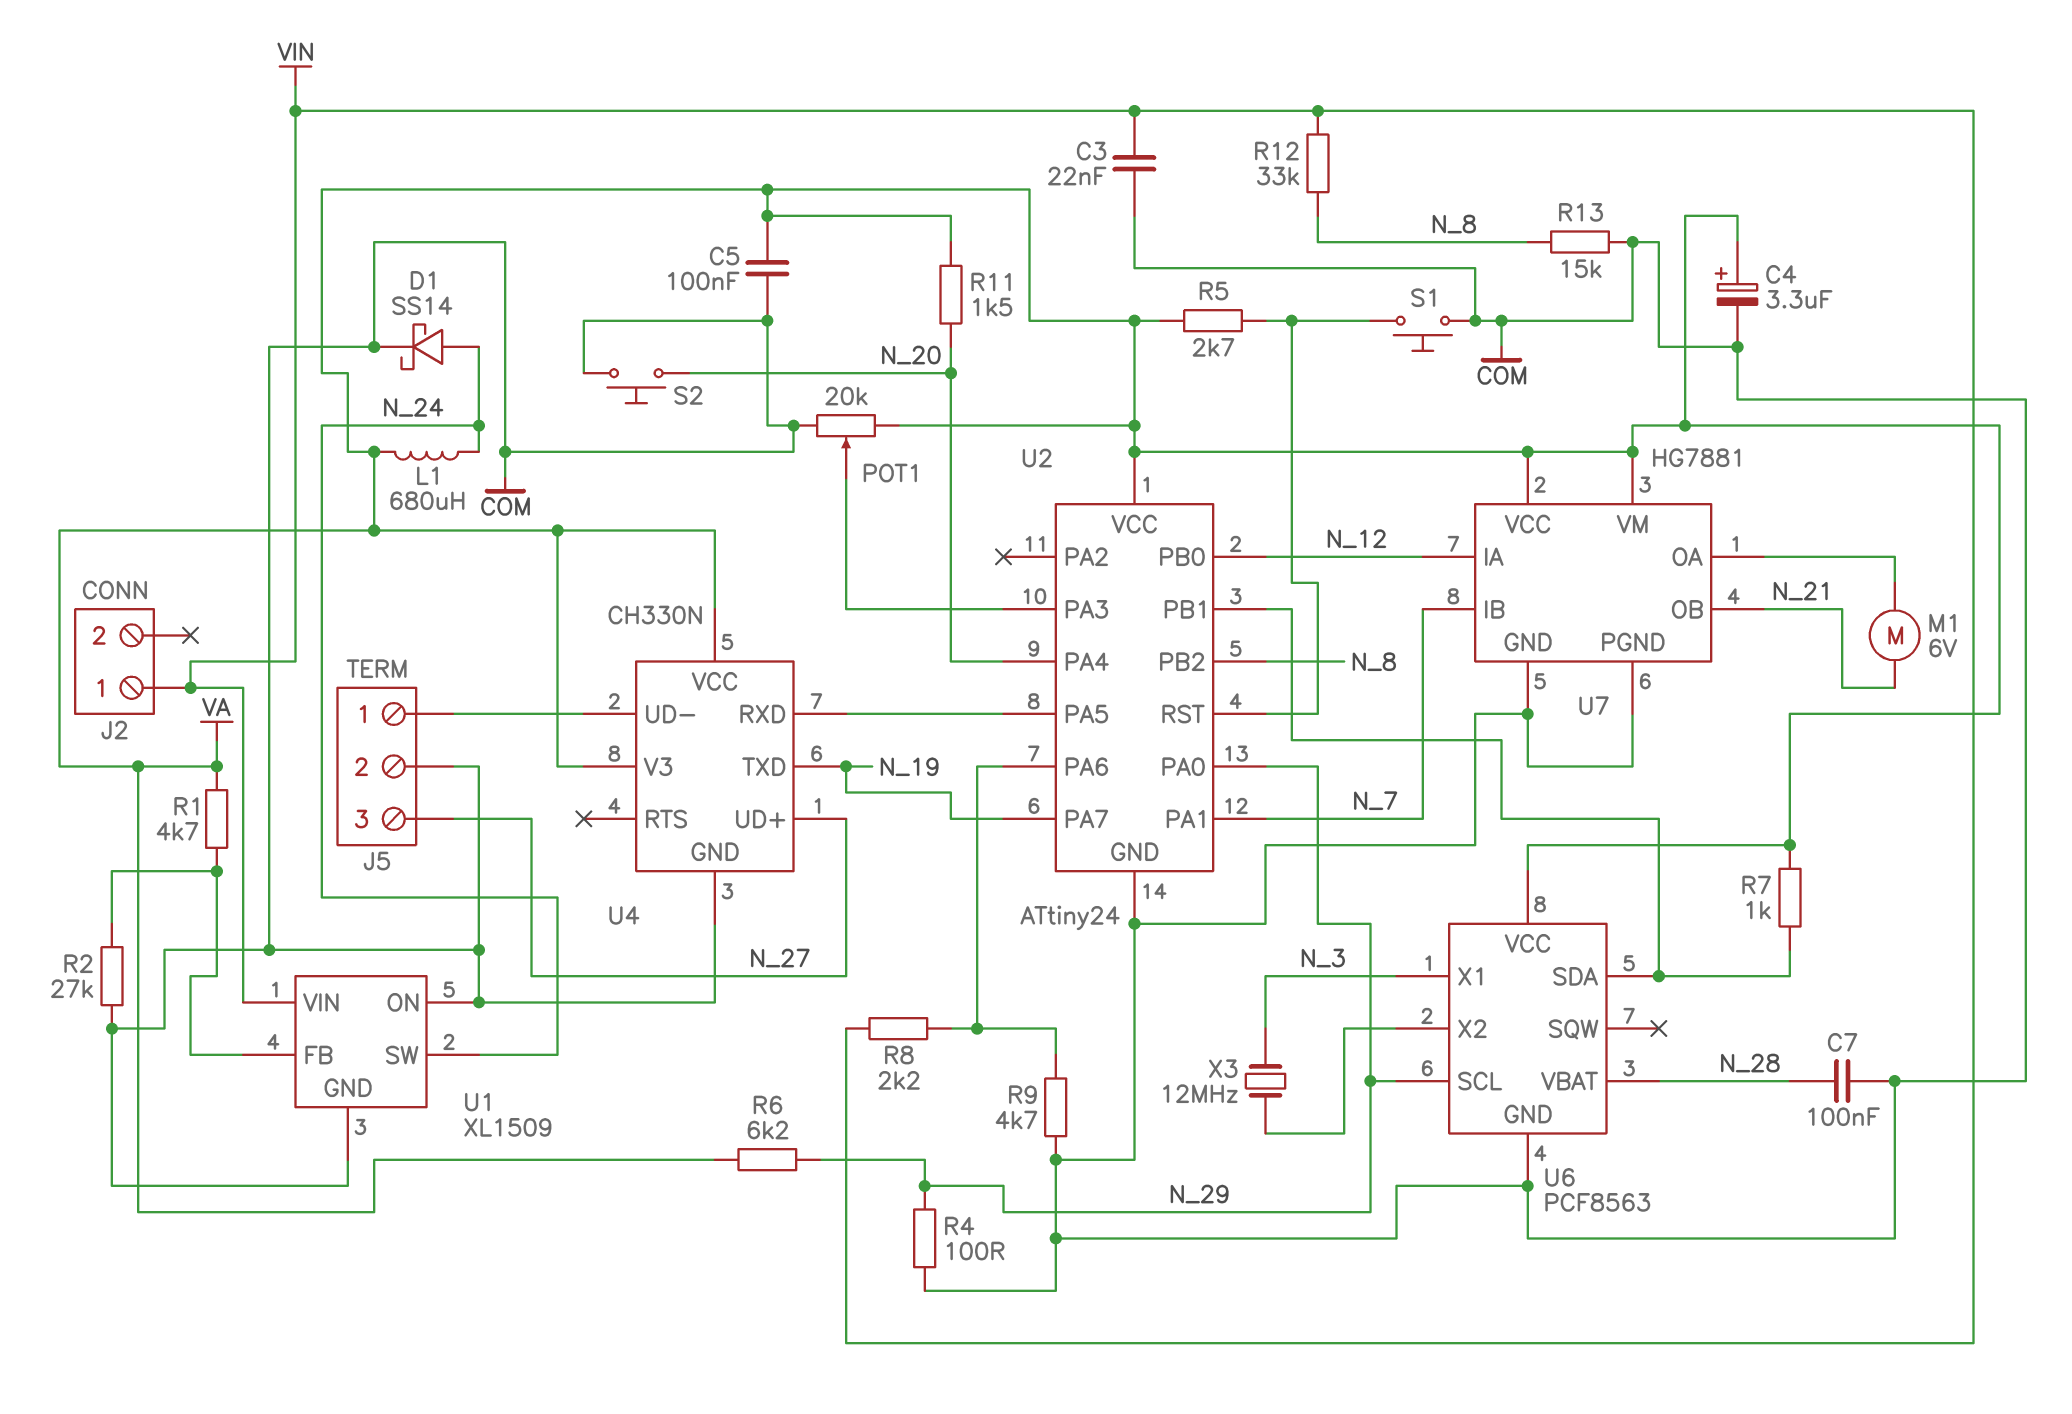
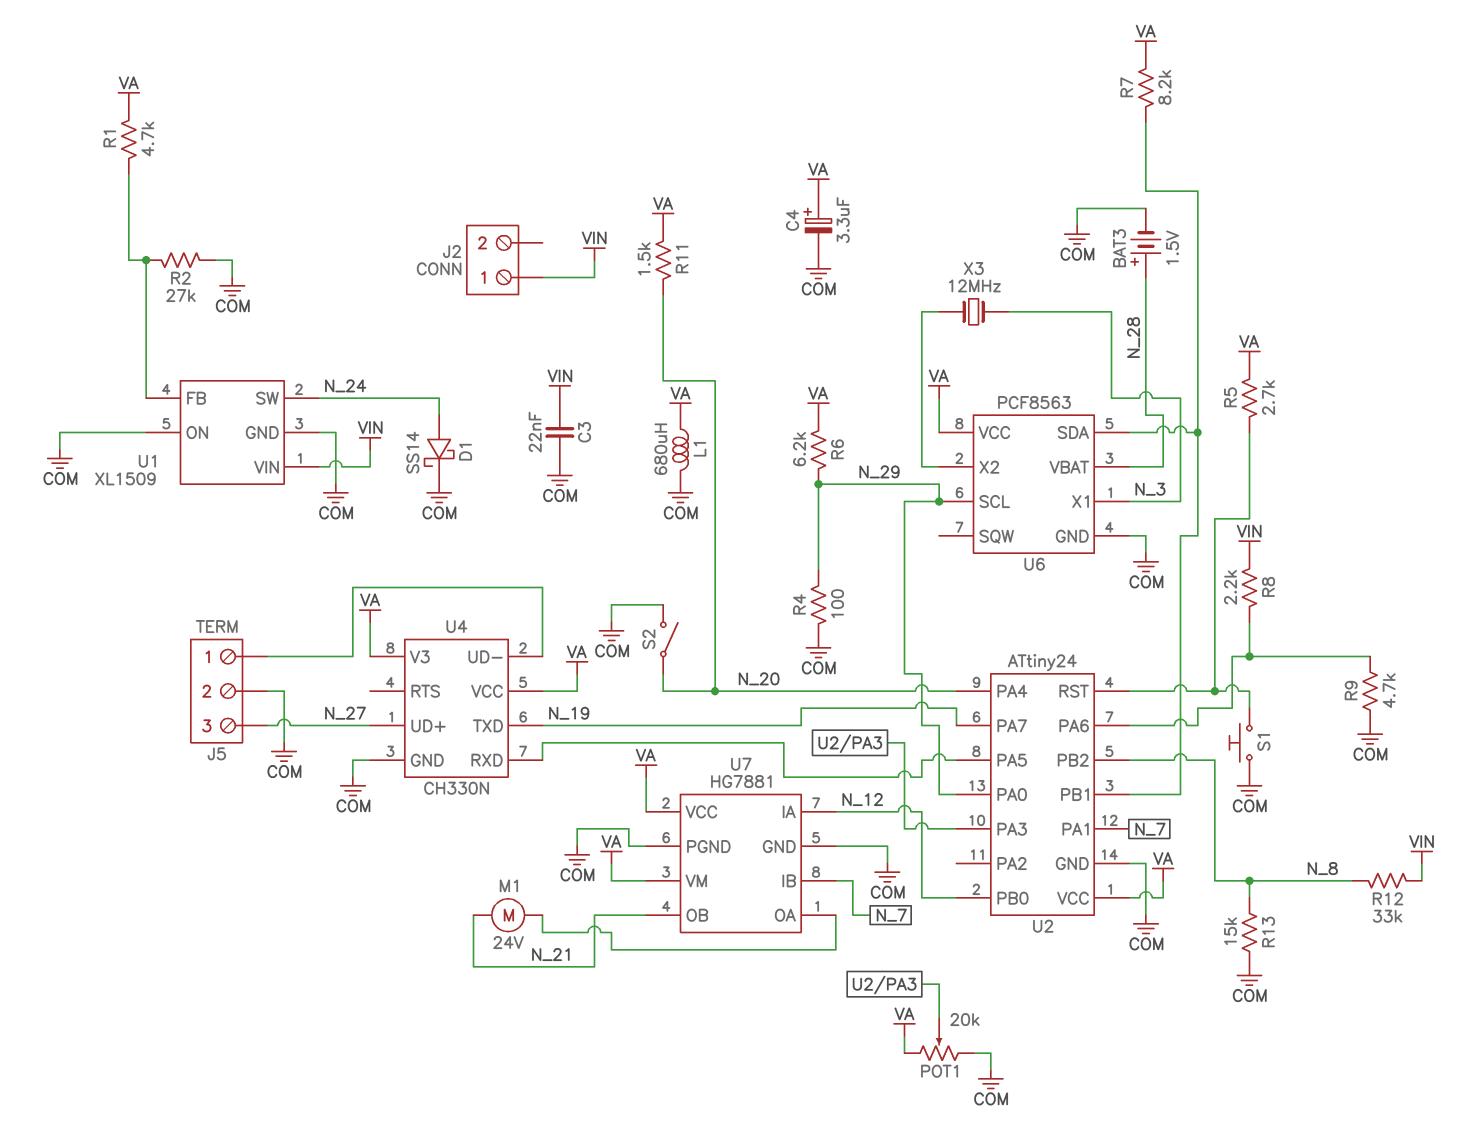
BAT3: none -> 1.5V (plus N_28, minus COM)
C5: 100nF (COM, VA) -> none
C7: 100nF (COM, N_28) -> none
L1: 680uH (N_24, VA) -> 680uH (COM, VA)
M1: motor 6V (N_21, U7/OA) -> motor 24V (N_21, U7/OA)
R7: 1k (U2/PB1, VA) -> 8.2k (U2/PB1, VA)
S2: button (COM, N_20) -> switch (COM, N_20)

